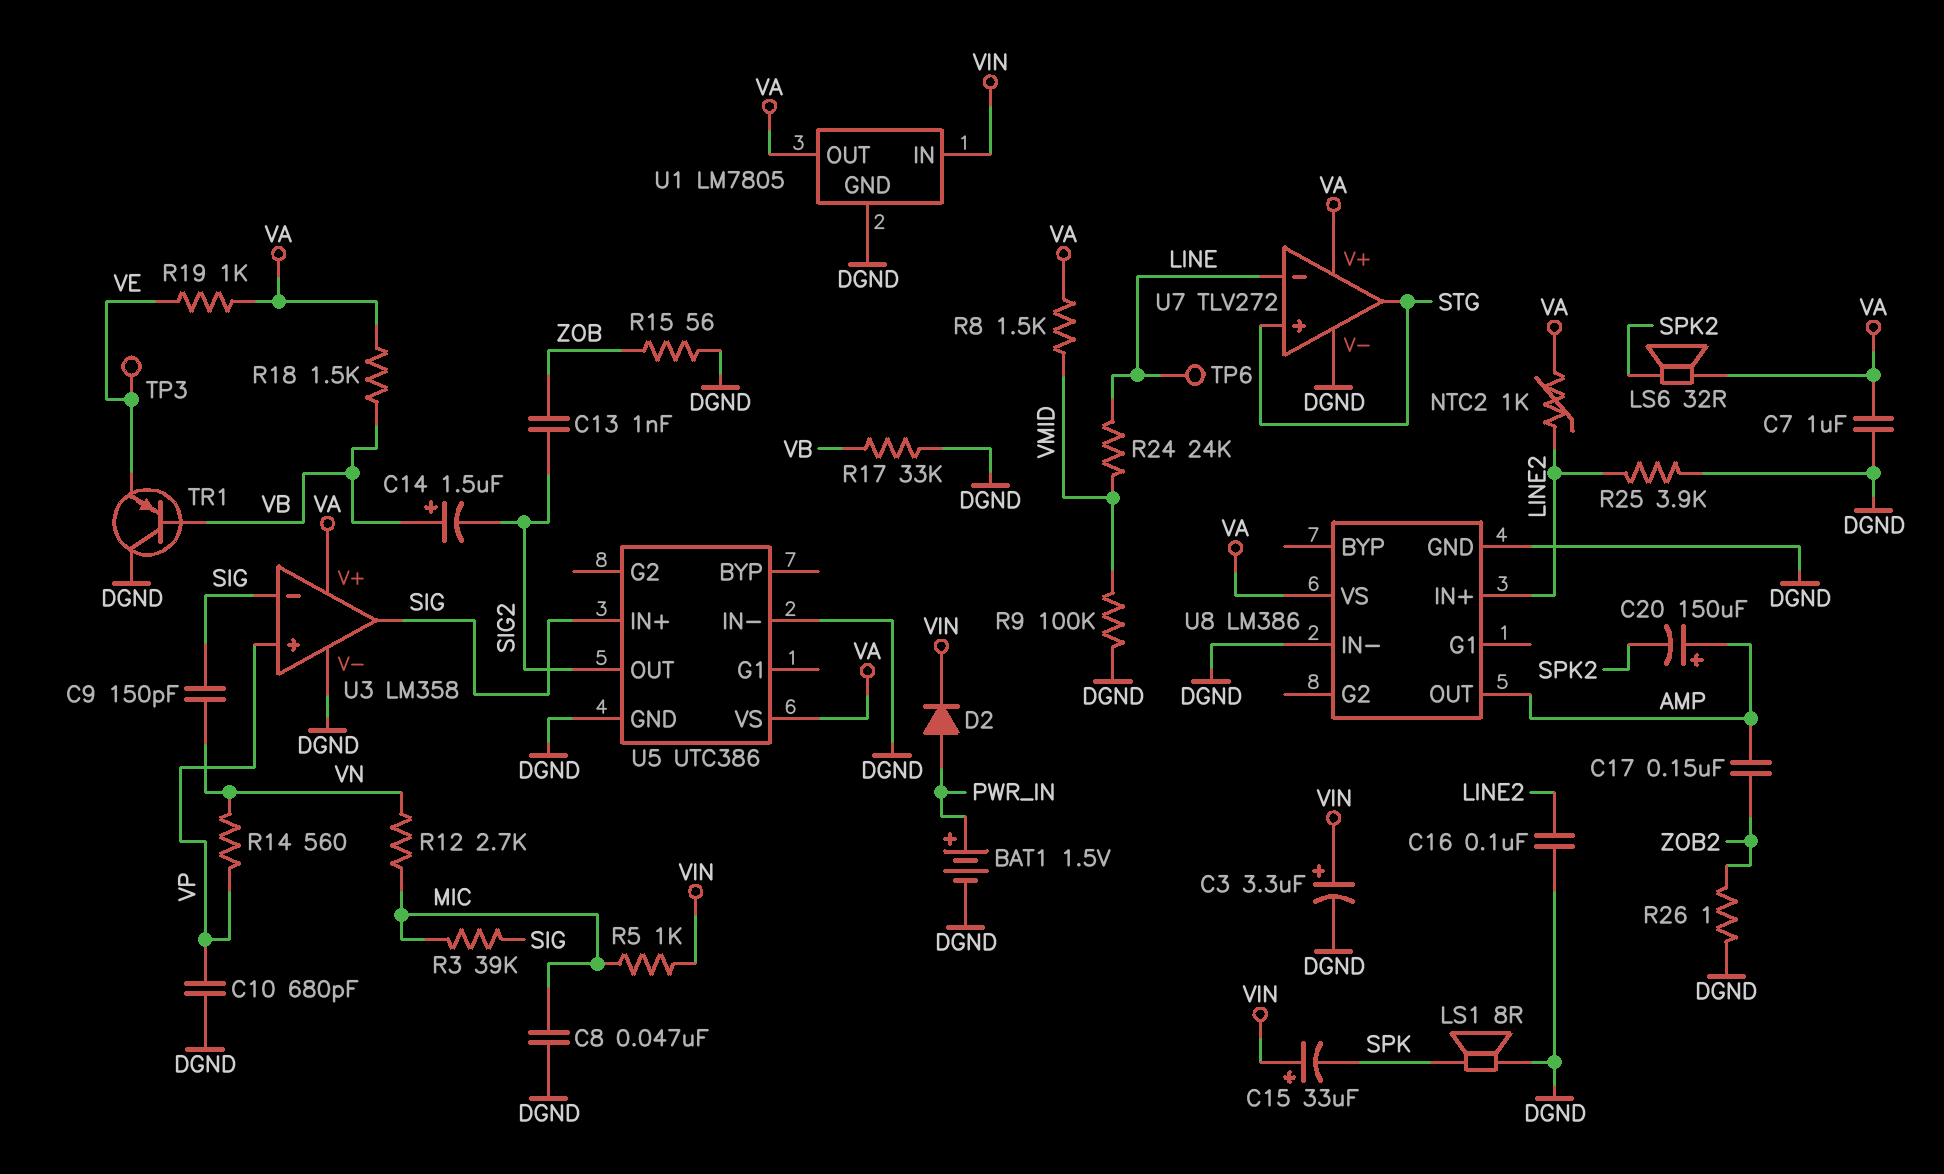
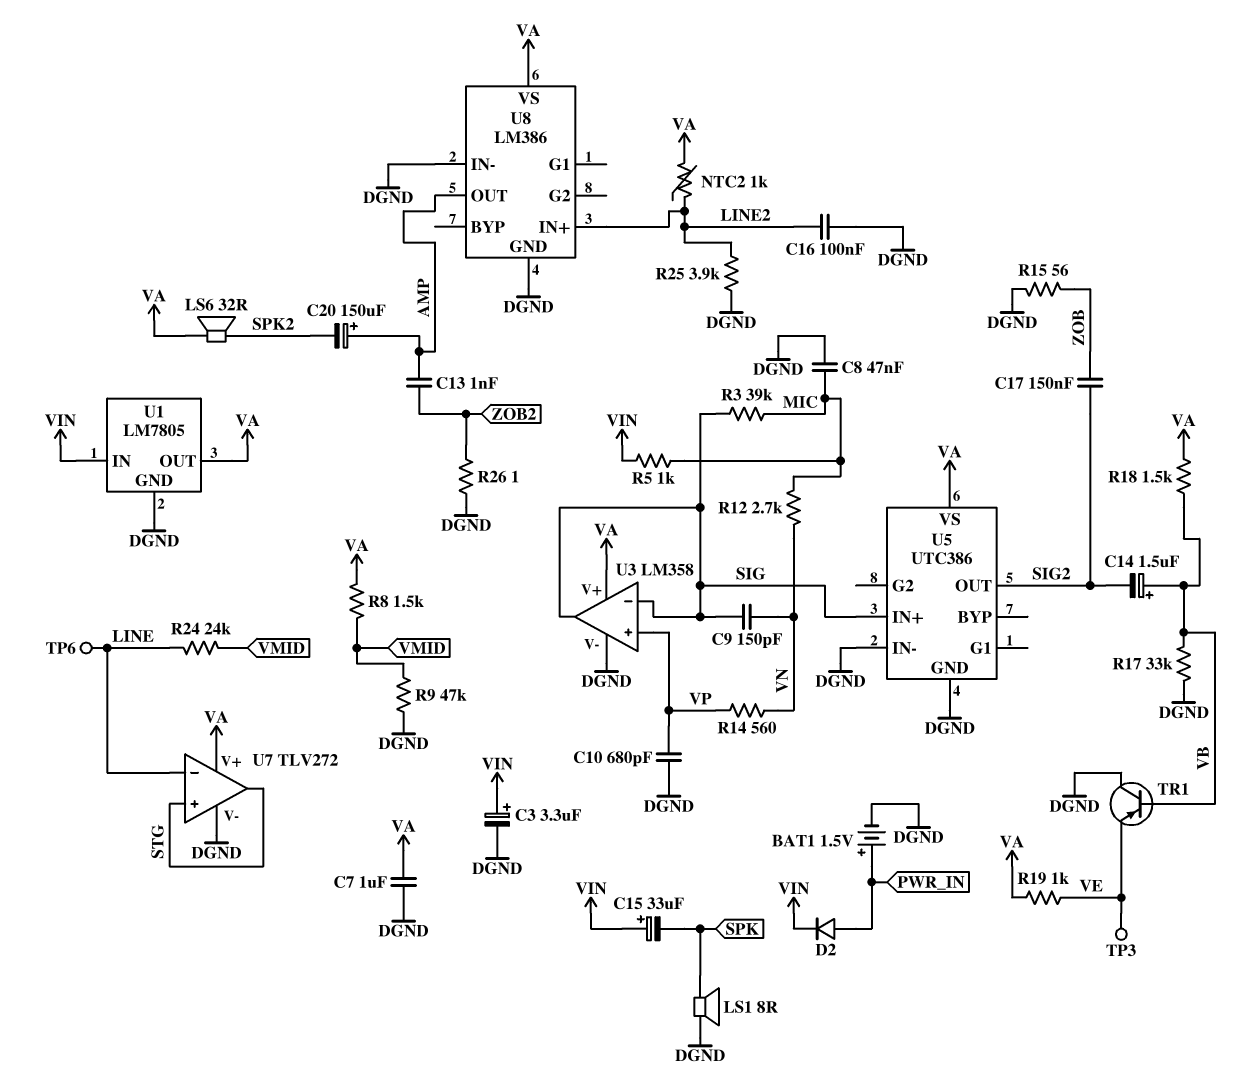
C13: 1nF (SIG2, ZOB) -> 1nF (AMP, ZOB2)
C17: 150nF (AMP, ZOB2) -> 150nF (SIG2, ZOB)
R9: 100k (DGND, VMID) -> 47k (DGND, VMID)

